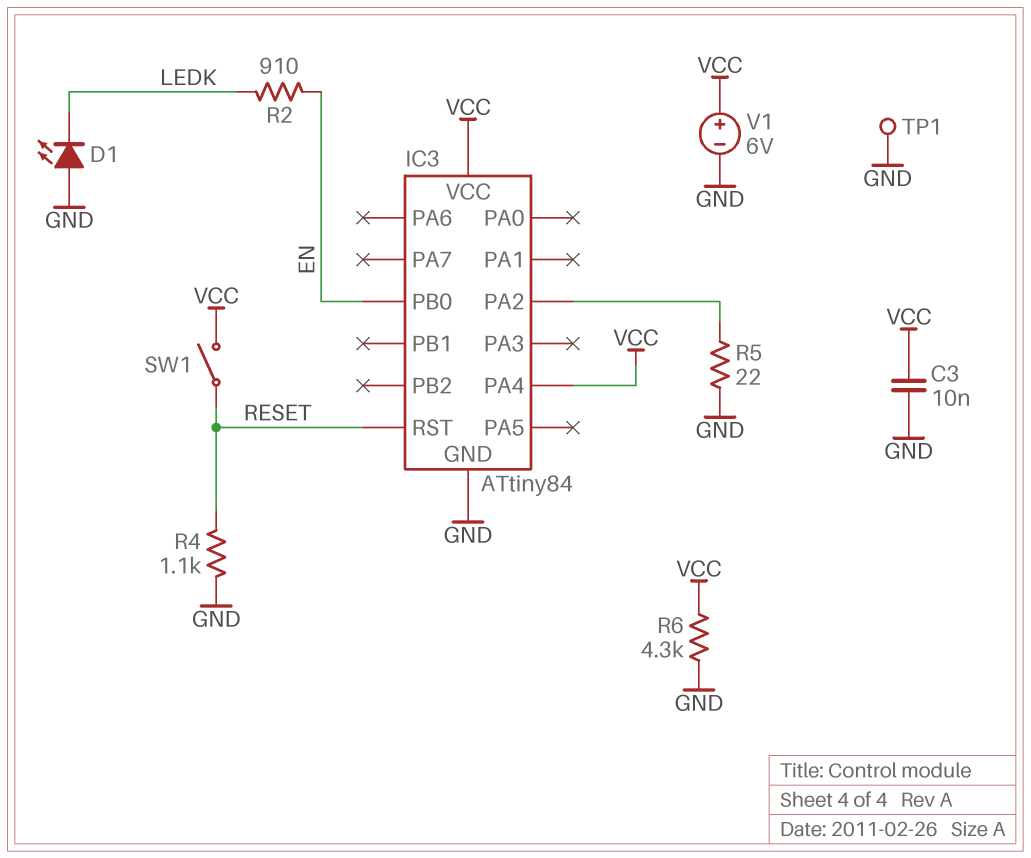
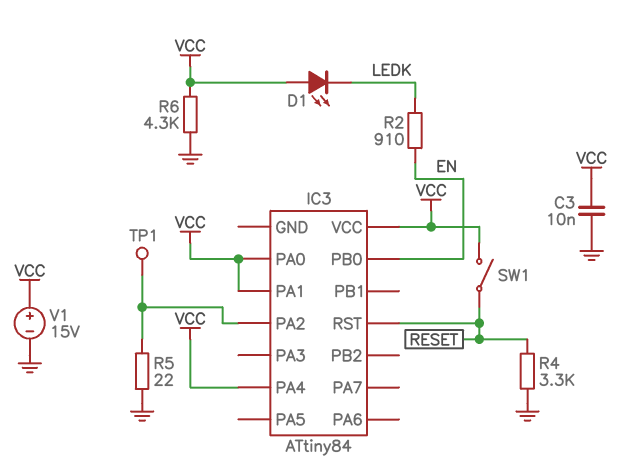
D1: LED (A GND, K LEDK) -> LED (A VCC, K LEDK)
IC3 pin GND: GND -> none
IC3 pin PA0: none -> VCC
IC3 pin PA1: none -> VCC
R4: 1.1k (GND, RESET) -> 3.3k (GND, RESET)
TP1: test point (GND) -> test point (IC3/PA2)
V1: 6V (plus VCC, minus GND) -> 15V (plus VCC, minus GND)

